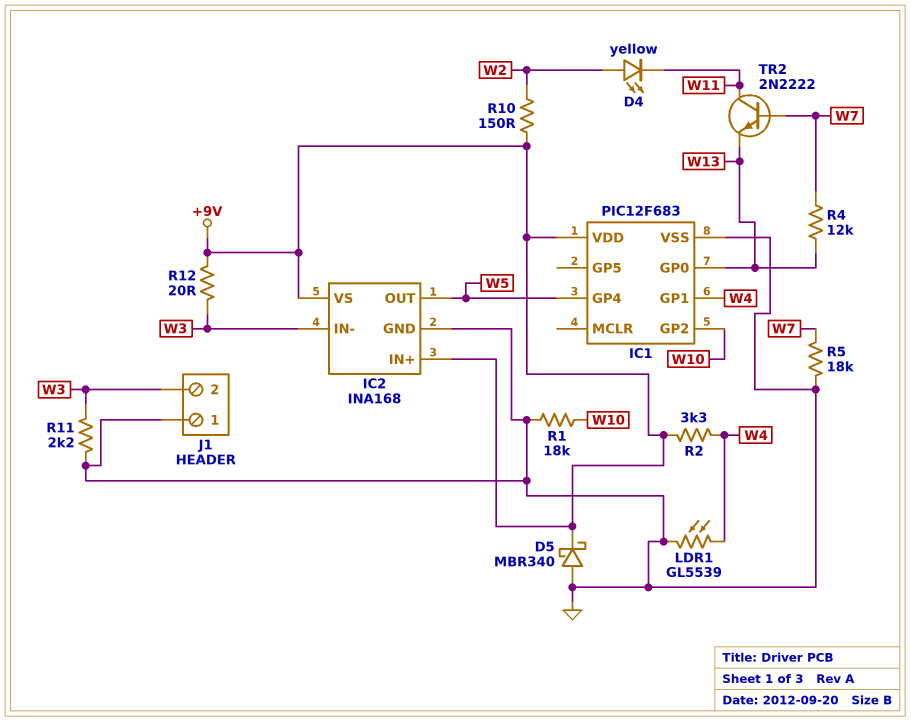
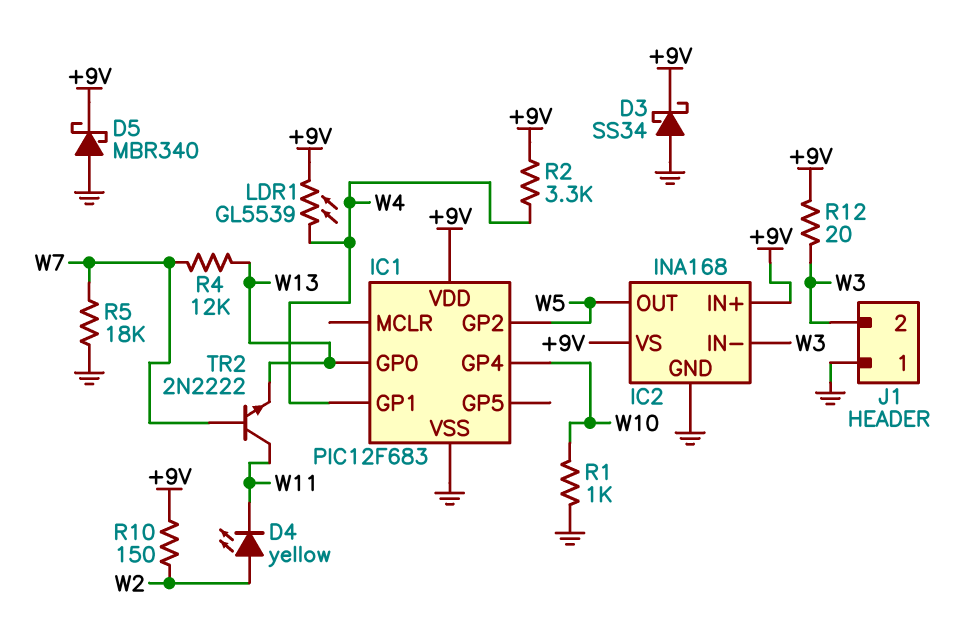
D3: none -> schottky SS34 (A GND, K +9V)
IC1 pin GP2: W10 -> W5
IC1 pin GP4: W5 -> W10
LDR1: GL5539 (GND, W4) -> GL5539 (+9V, W4)
R1: 18k (GND, W10) -> 1k (GND, W10)
R11: 2.2k (GND, W3) -> none

